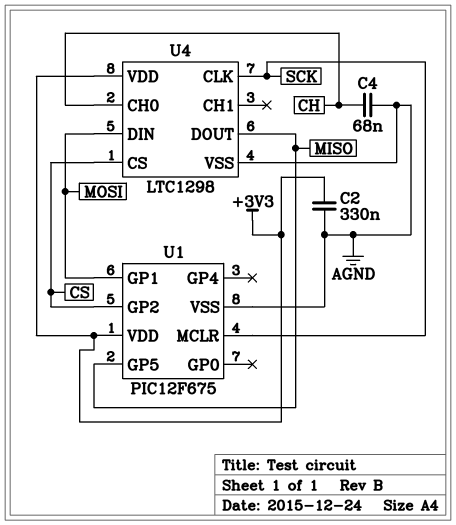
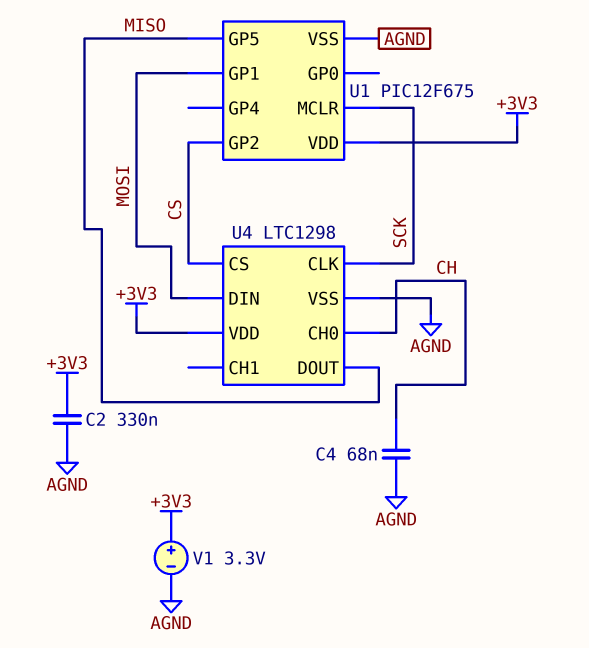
V1: none -> 3.3V (plus +3V3, minus AGND)

